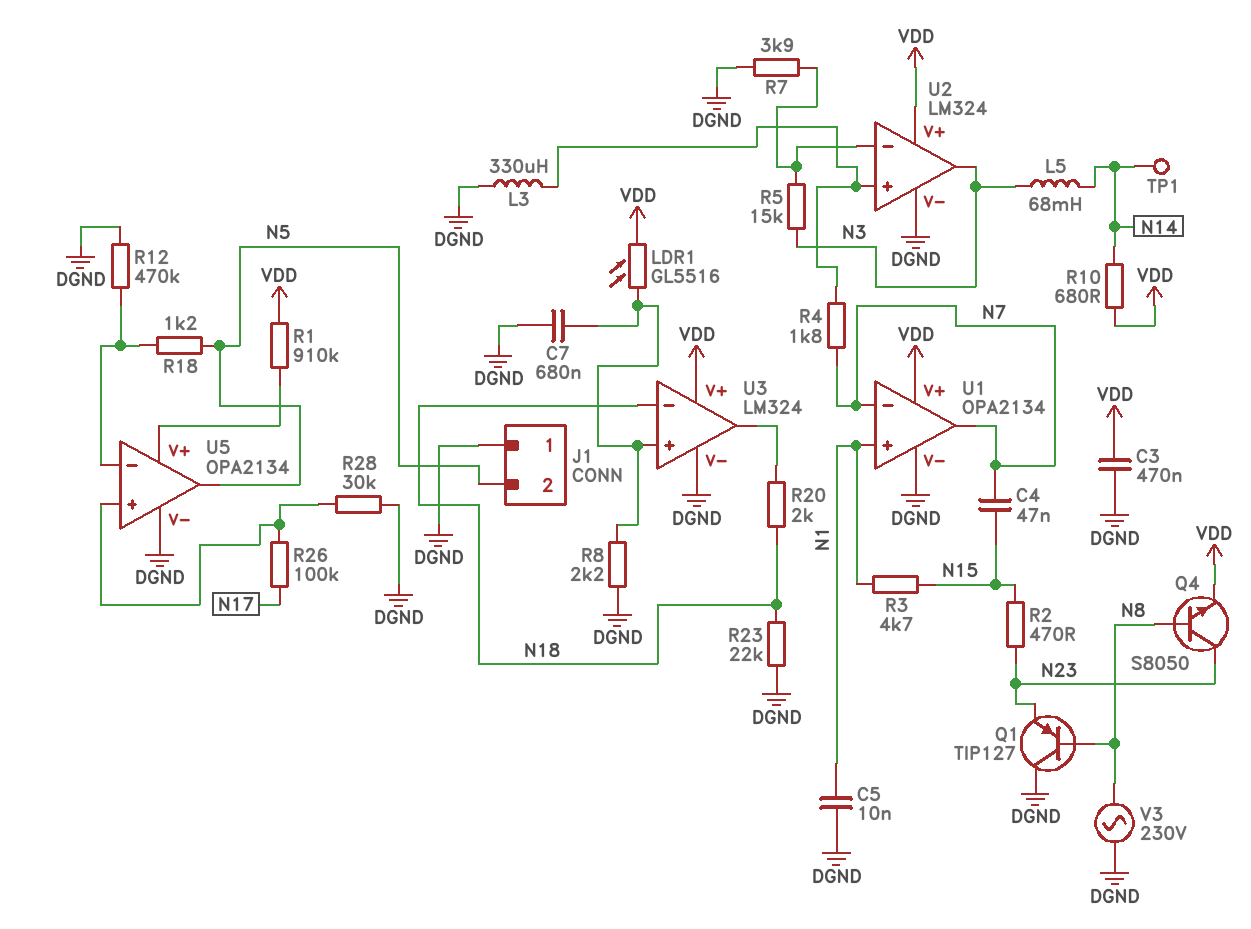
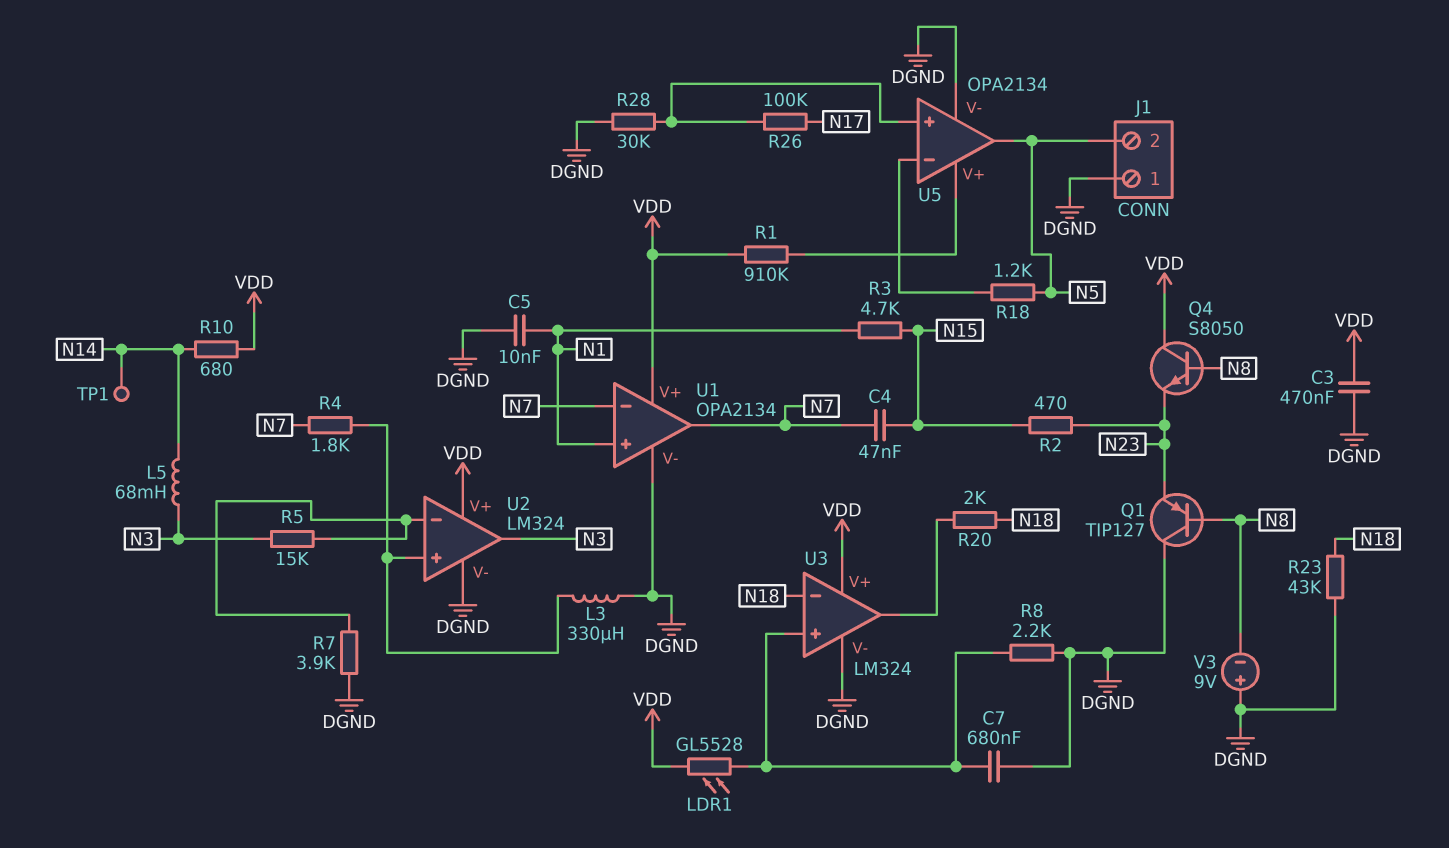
LDR1: GL5516 (U3/in+, VDD) -> GL5528 (U3/in+, VDD)
Q4: NPN S8050 (B N8, C N23, E VDD) -> NPN S8050 (B N8, C VDD, E N23)
R12: 470k (DGND, U5/in-) -> none
R23: 22k (DGND, N18) -> 43k (DGND, N18)
V3: AC 230V (DGND, N8) -> 9V (plus DGND, minus N8)

